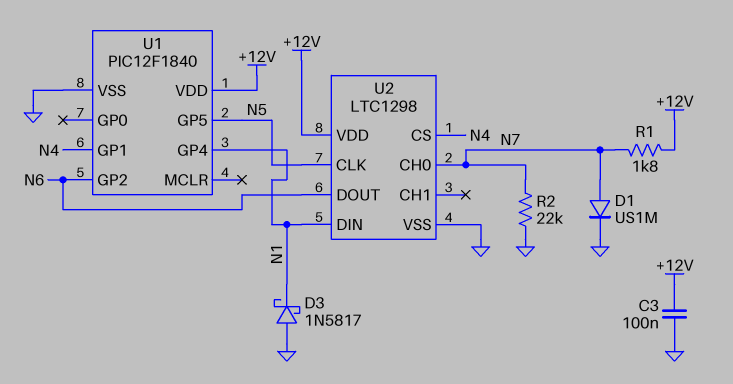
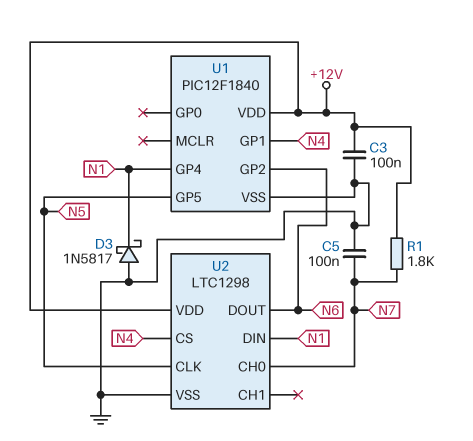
C5: none -> 100nF (GND, N7)
D1: diode US1M (A N7, K GND) -> none
R2: 22k (GND, N7) -> none

